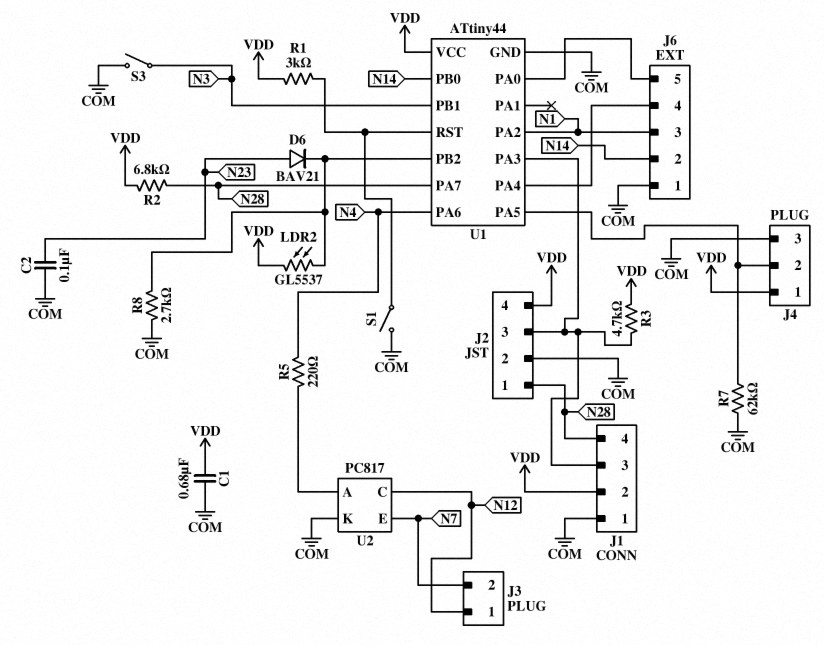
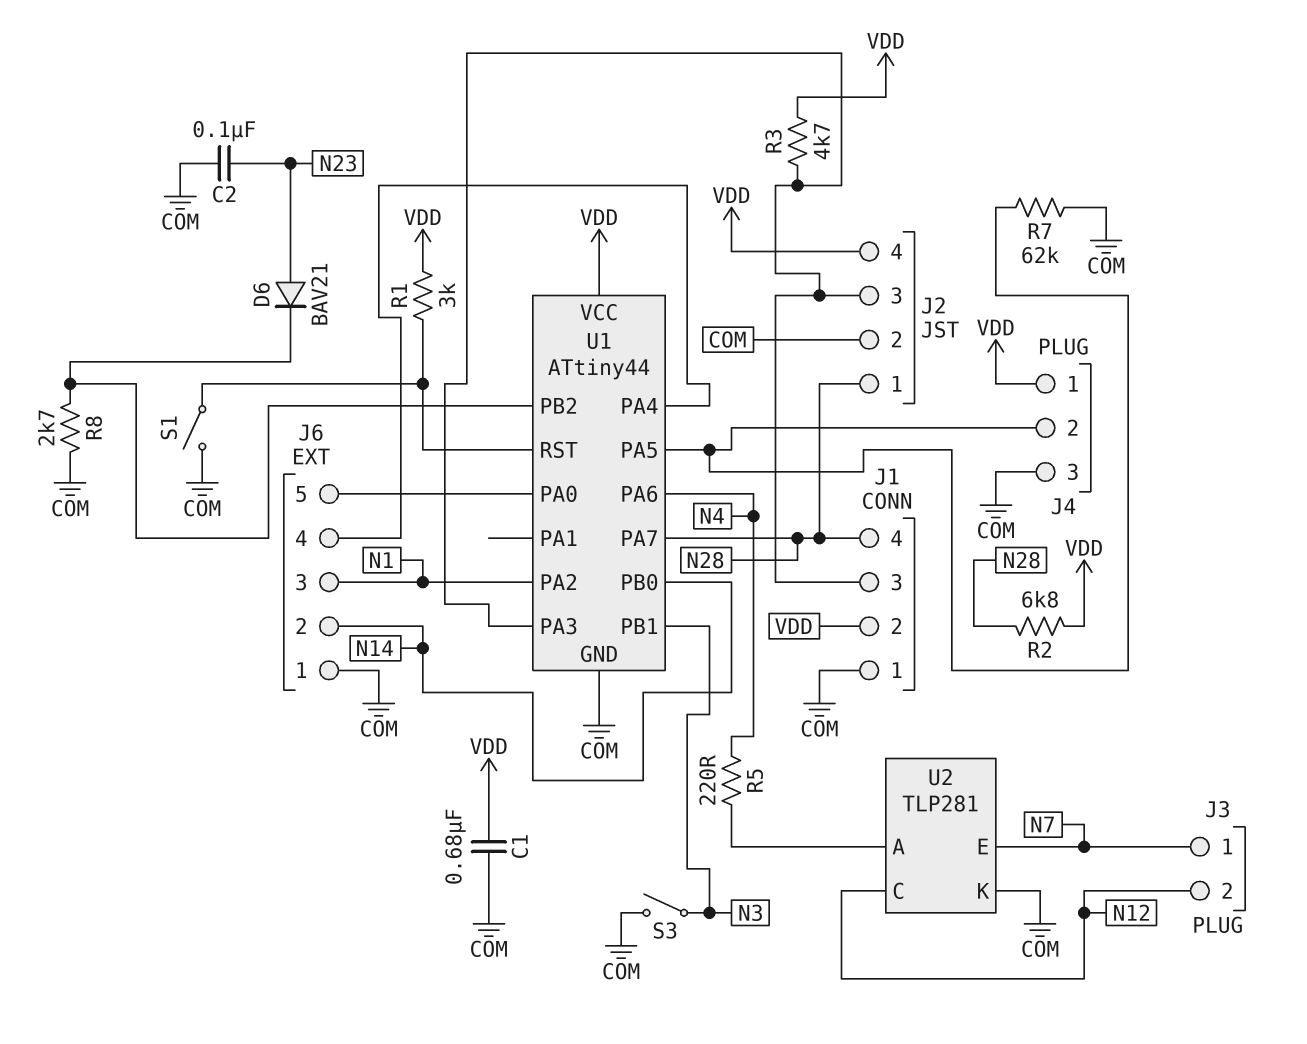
J3 pin 1: N12 -> N7
J3 pin 2: N7 -> N12
LDR2: GL5537 (U1/PB2, VDD) -> none
U2: PC817 -> TLP281

